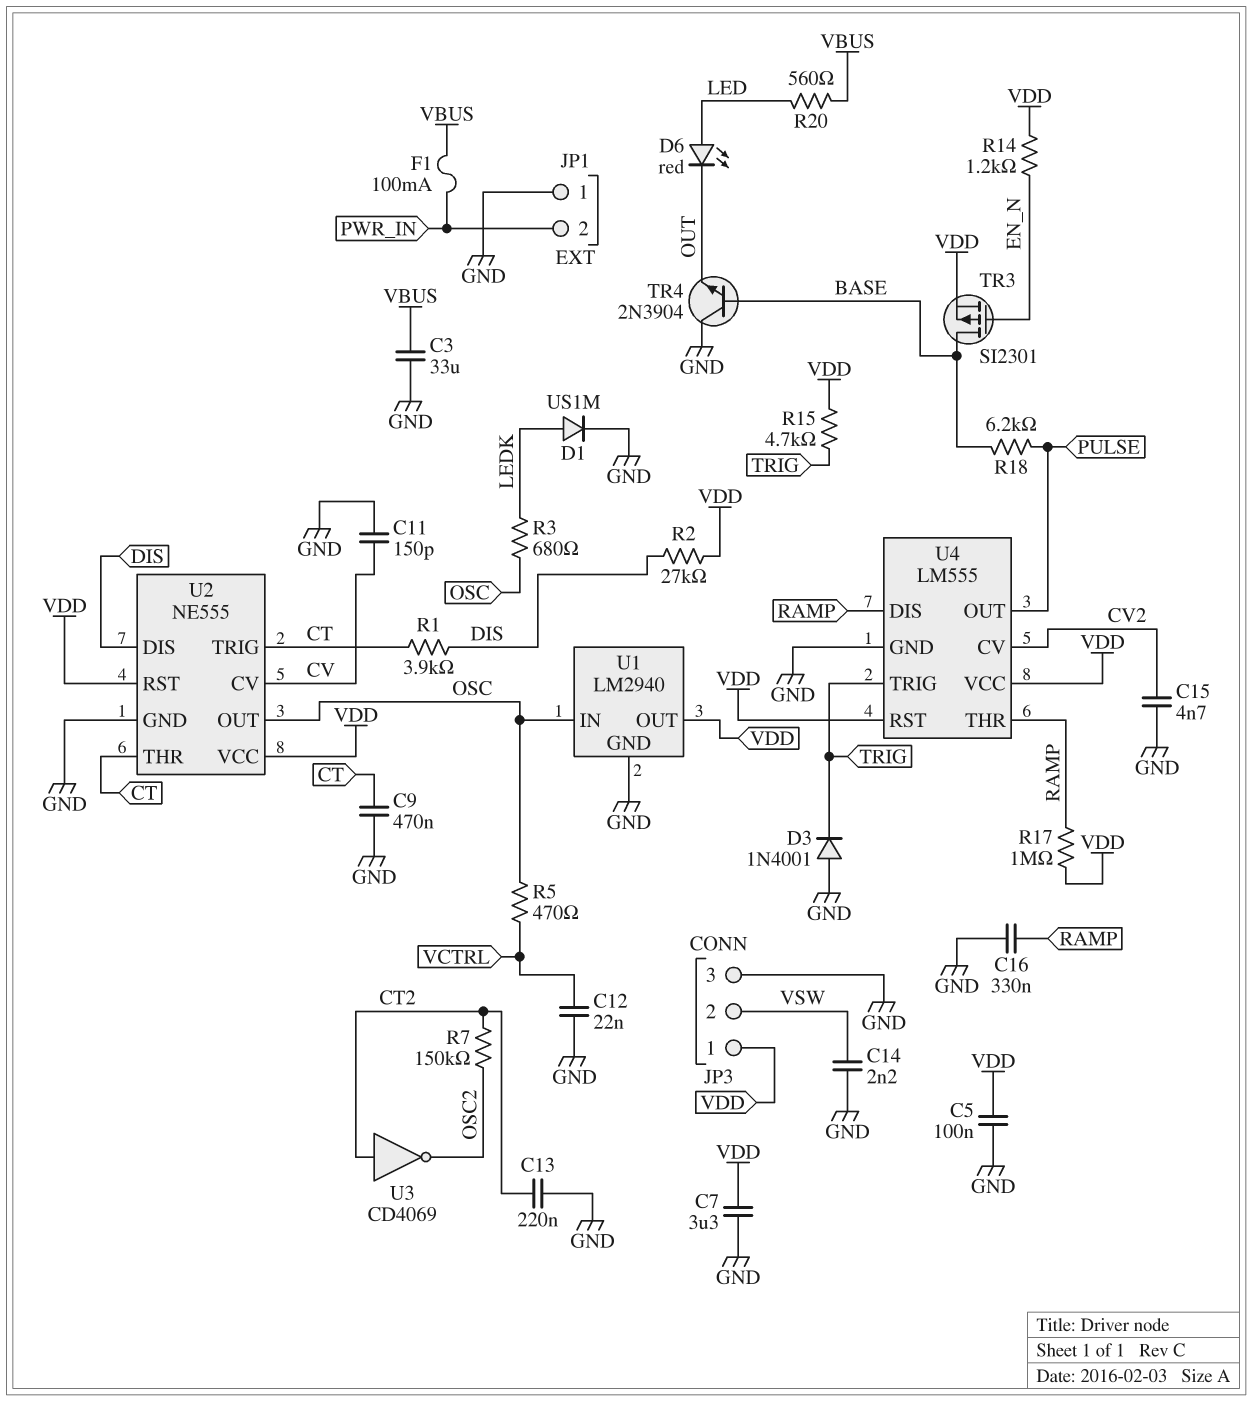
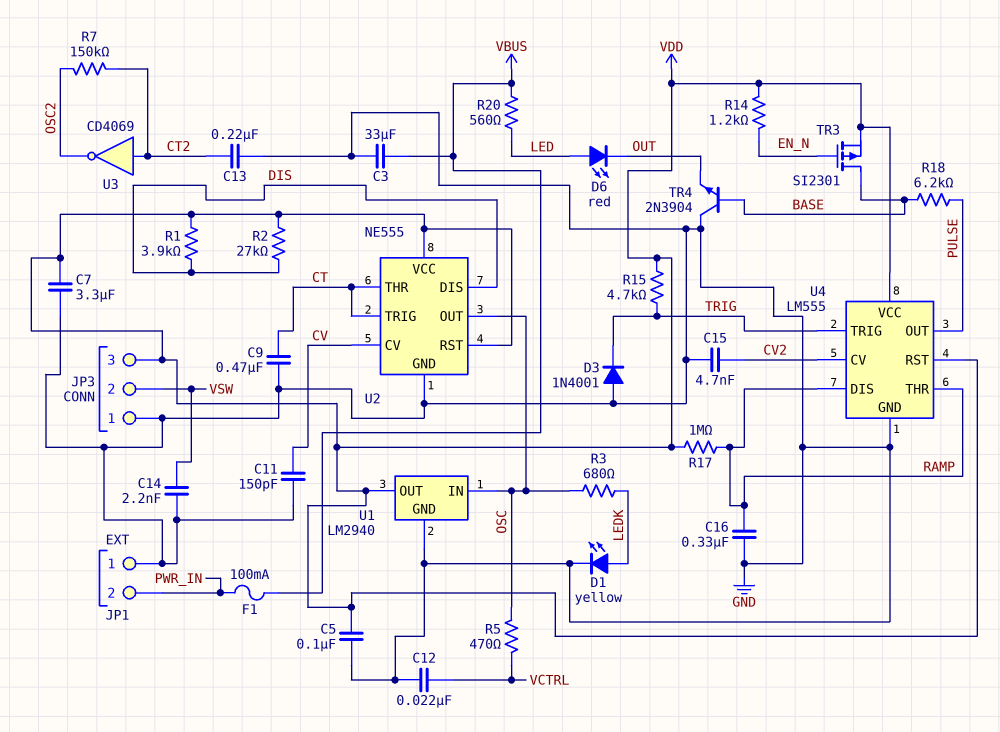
D1: diode US1M (A LEDK, K GND) -> LED yellow (A LEDK, K GND)
JP3 pin 1: VDD -> GND
JP3 pin 3: GND -> VDD
R1: 3.9k (CT, DIS) -> 3.9k (DIS, VDD)

